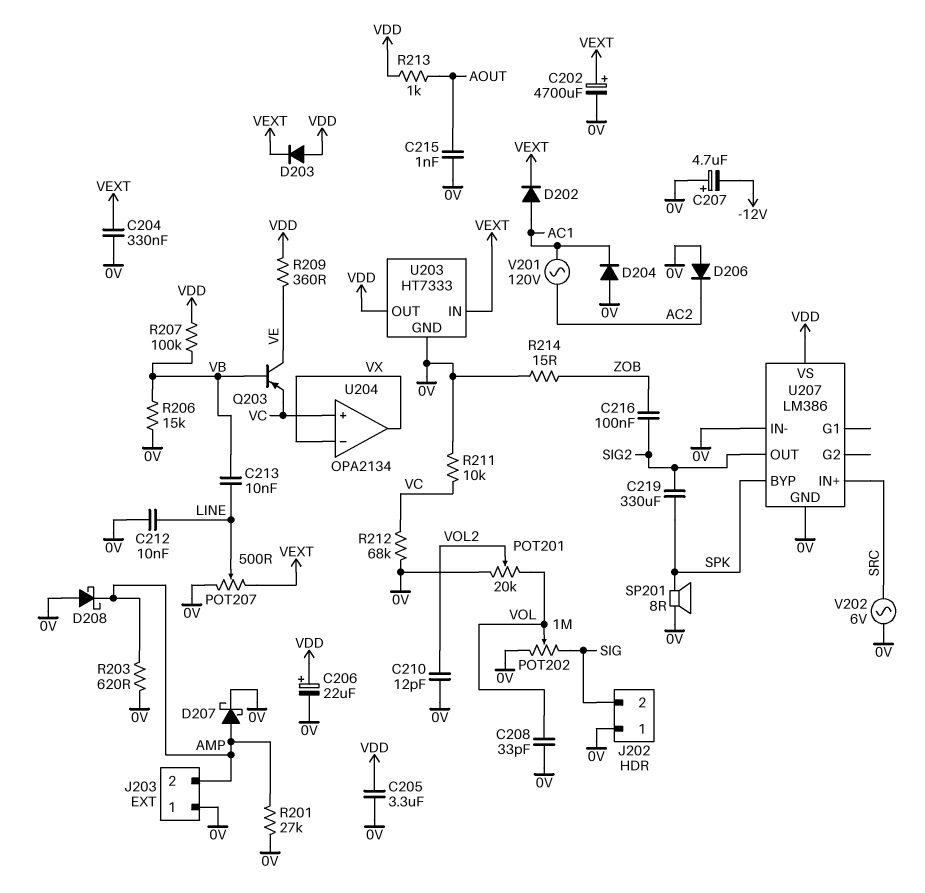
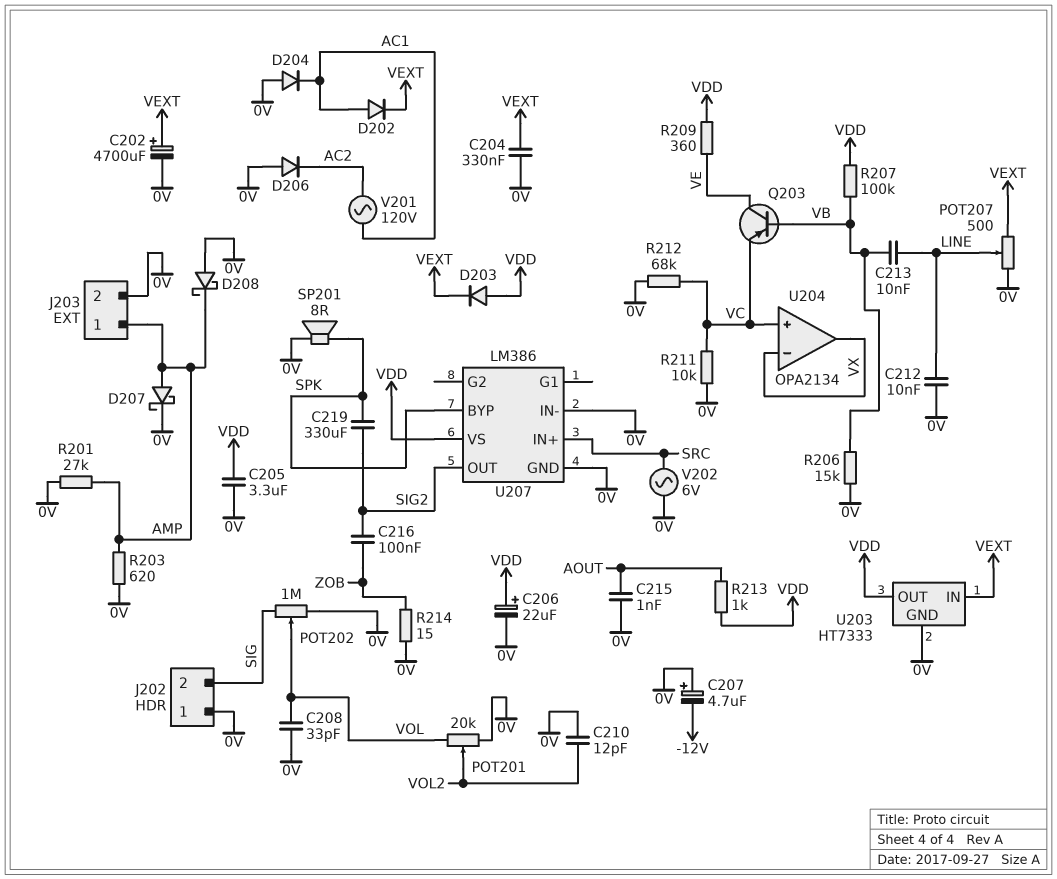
J203 pin 1: 0V -> AMP
J203 pin 2: AMP -> 0V

